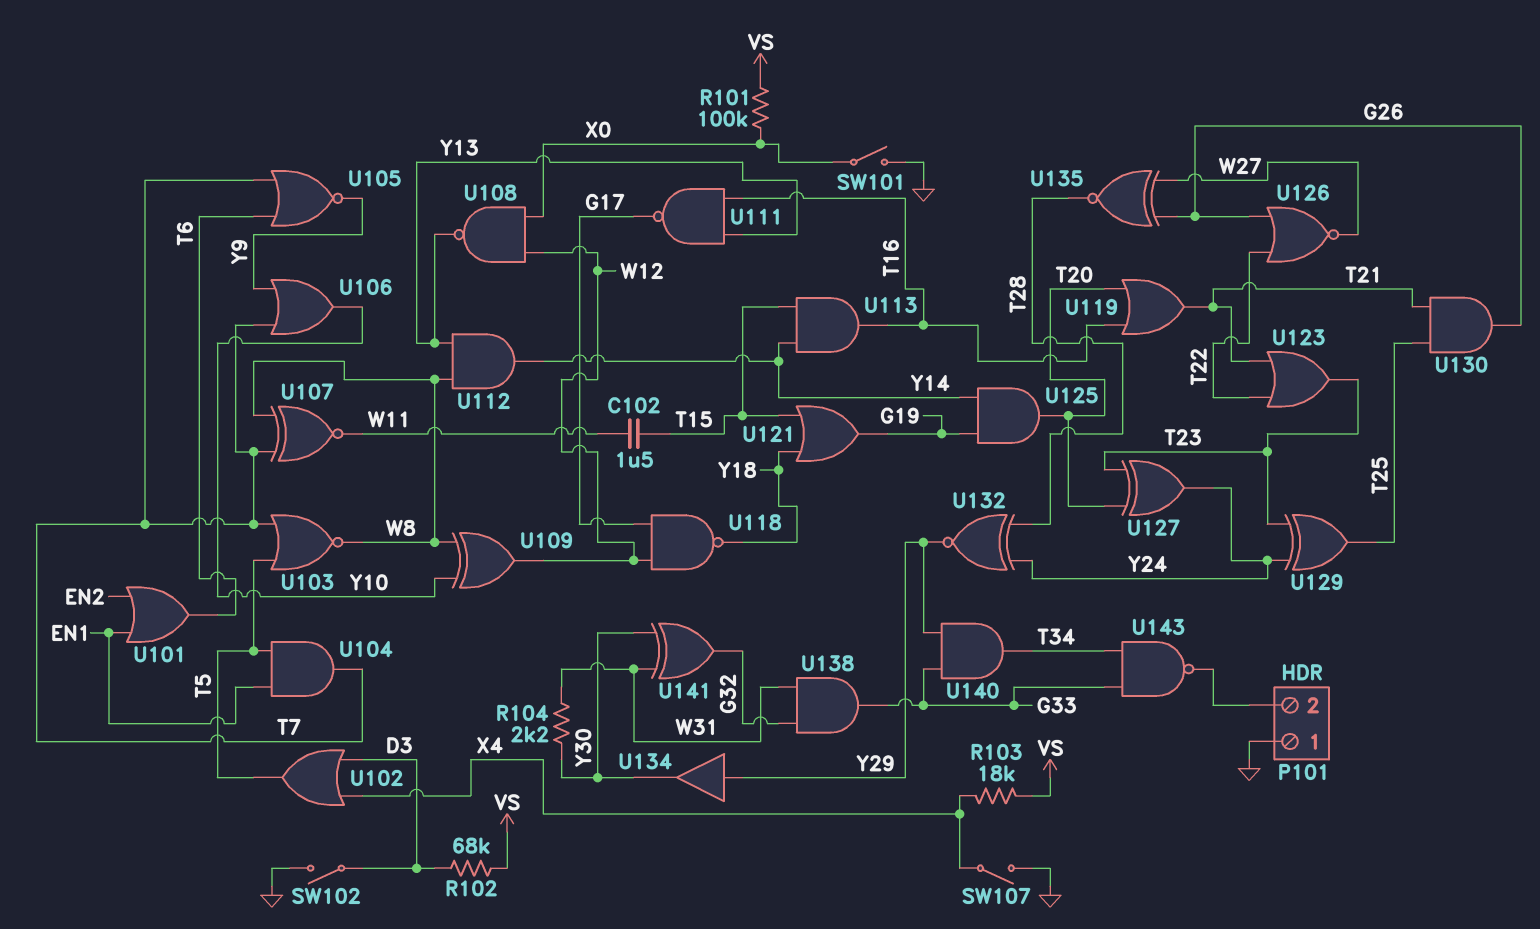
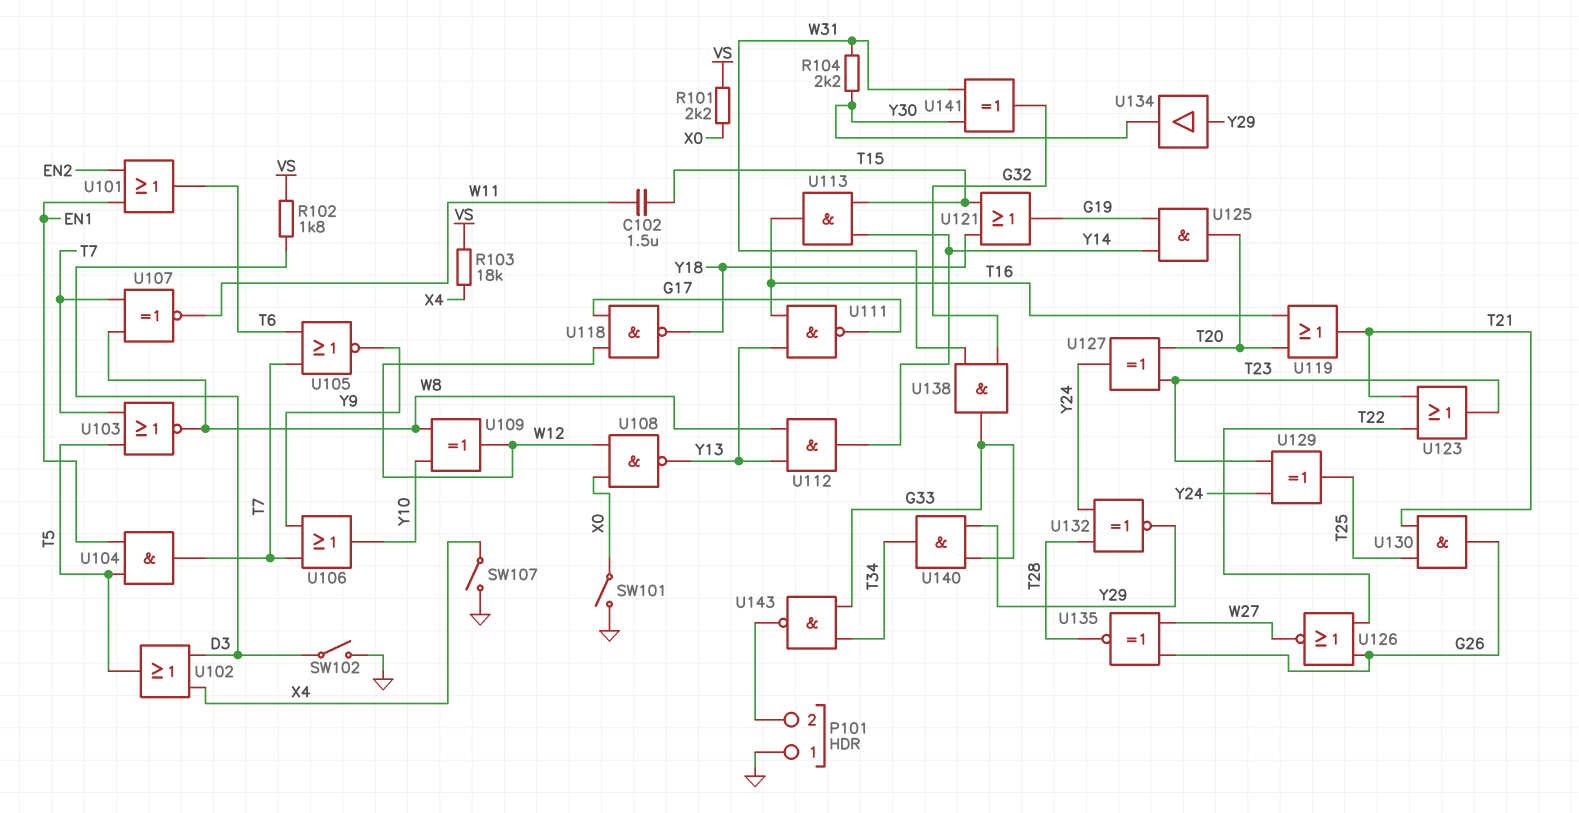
R101: 100k (VS, X0) -> 2.2k (VS, X0)
R102: 68k (D3, VS) -> 1.8k (D3, VS)

